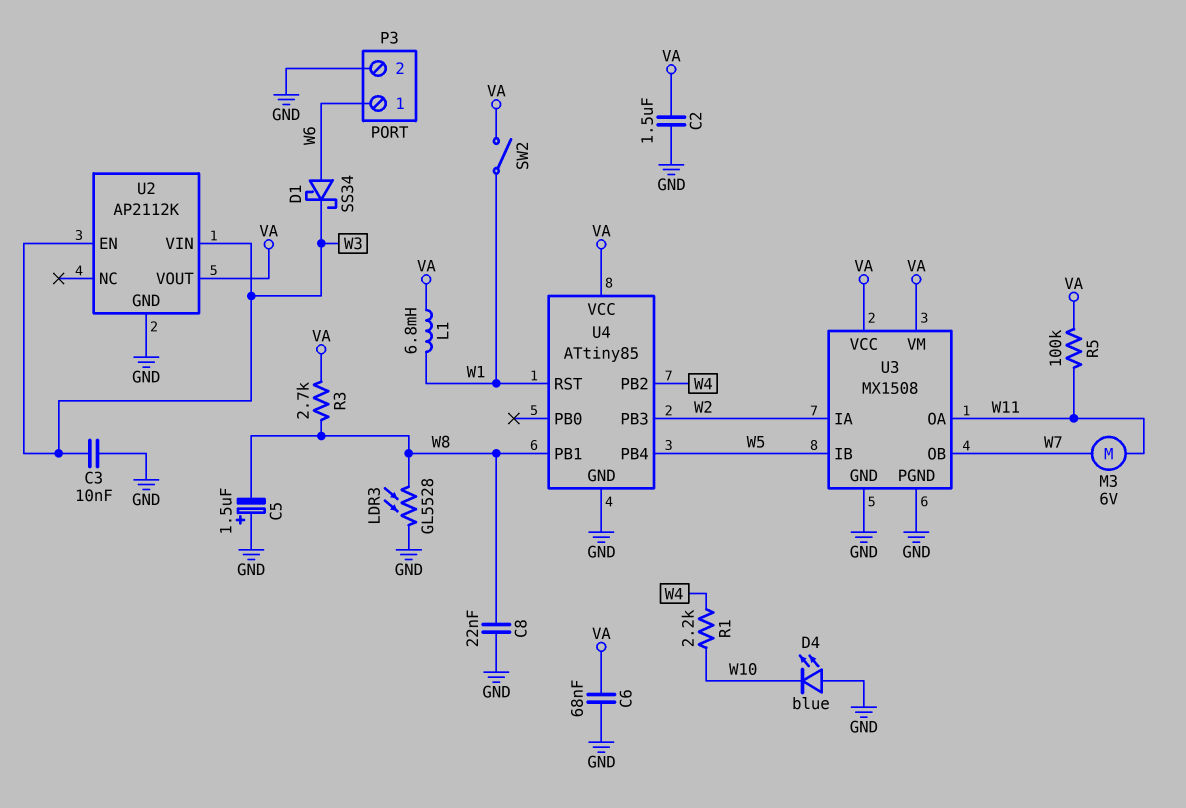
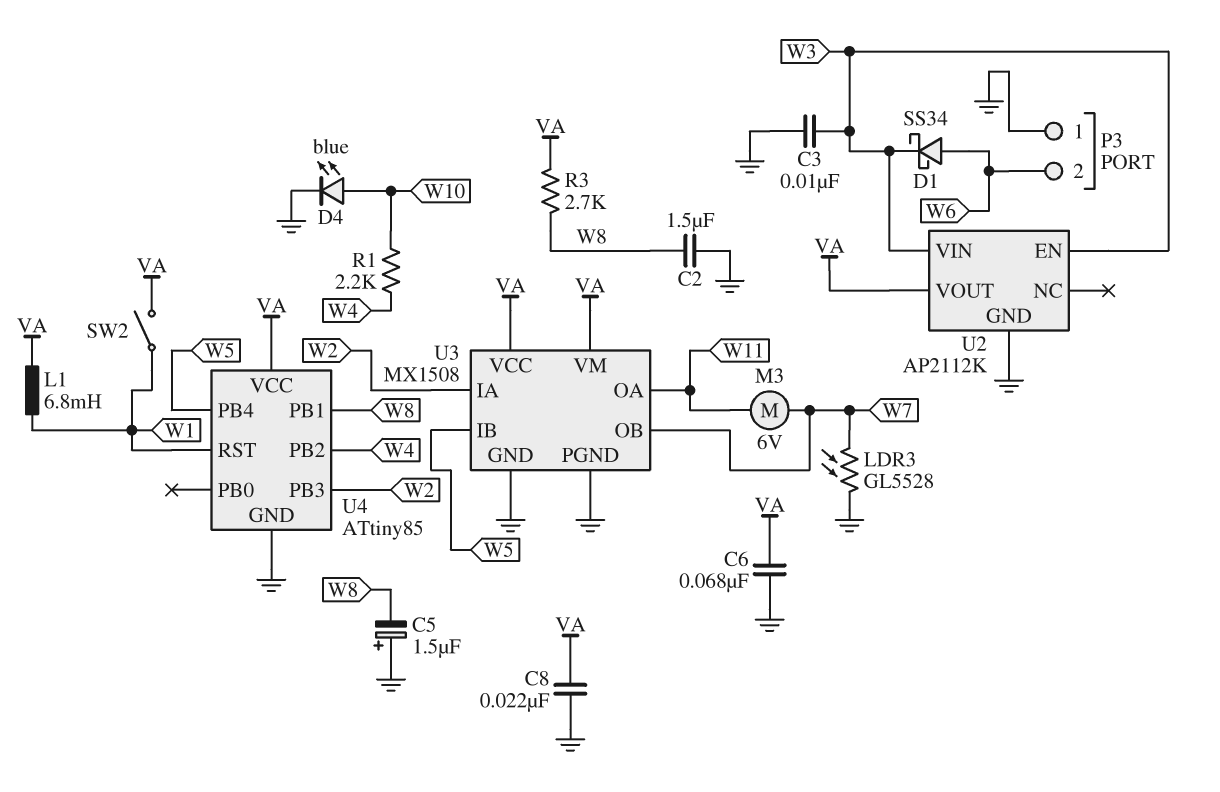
C2: 1.5uF (GND, VA) -> 1.5uF (GND, W8)
C8: 22nF (GND, W8) -> 22nF (GND, VA)
D4: LED blue (A GND, K W10) -> LED blue (A W10, K GND)
LDR3: GL5528 (GND, W8) -> GL5528 (GND, W7)
P3 pin 1: W6 -> GND
P3 pin 2: GND -> W6
R5: 100k (VA, W11) -> none

